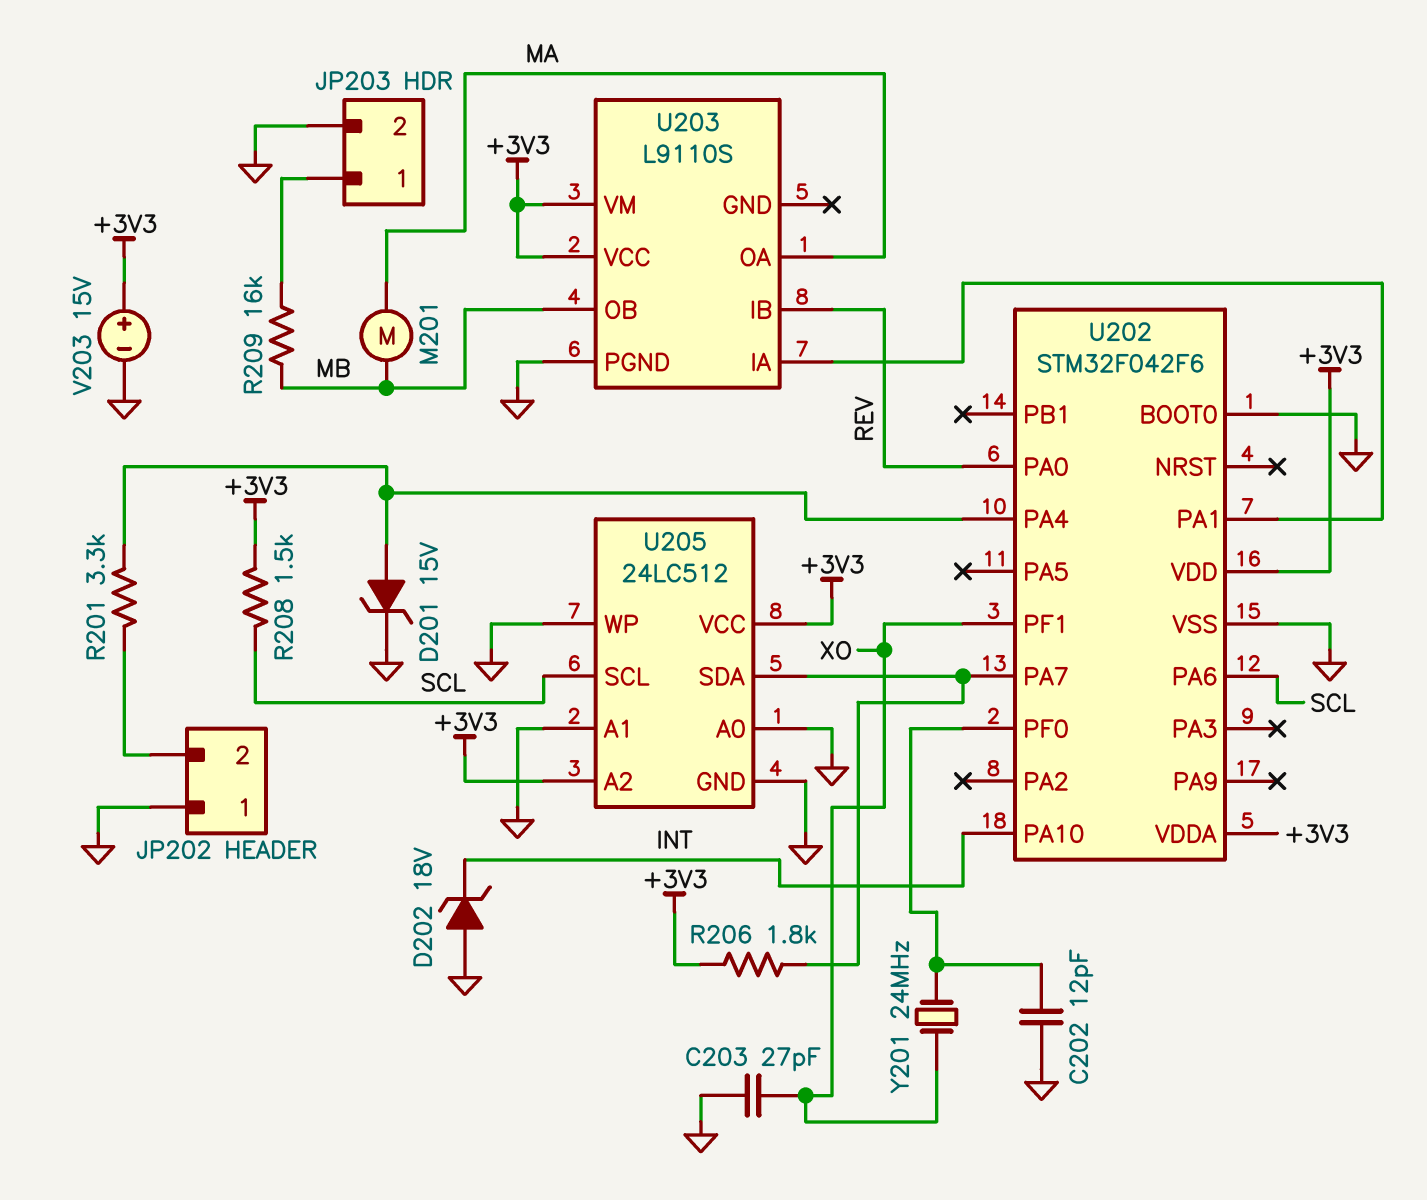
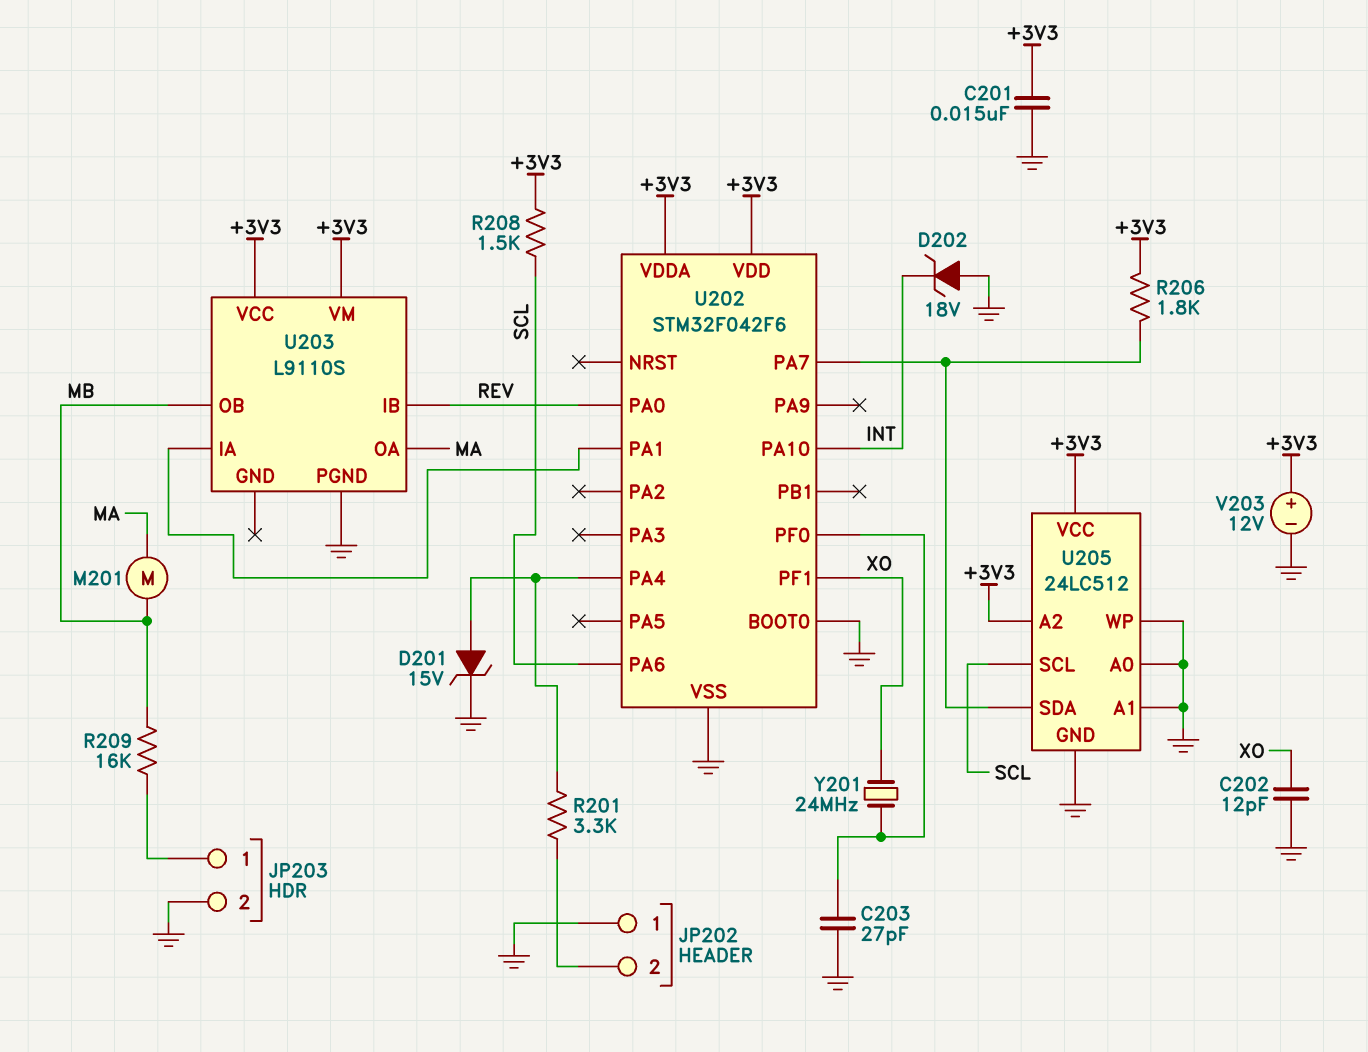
C201: none -> 15nF (+3V3, GND)
C202: 12pF (GND, U202/PF0) -> 12pF (GND, XO)
C203: 27pF (GND, XO) -> 27pF (GND, U202/PF0)
V203: 15V (plus +3V3, minus GND) -> 12V (plus +3V3, minus GND)

